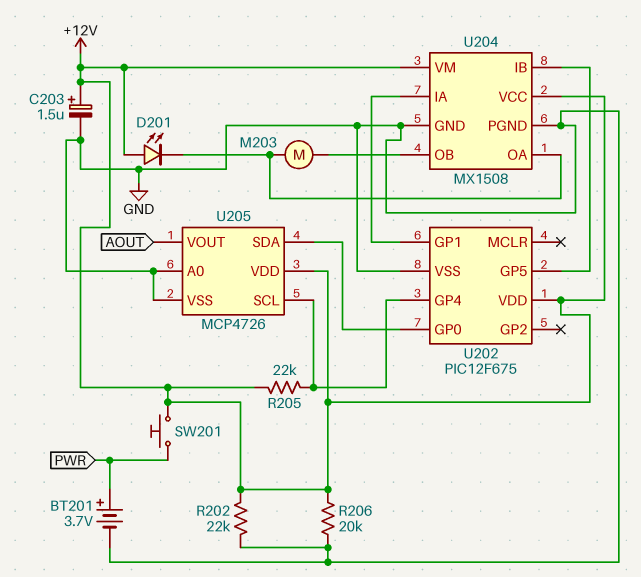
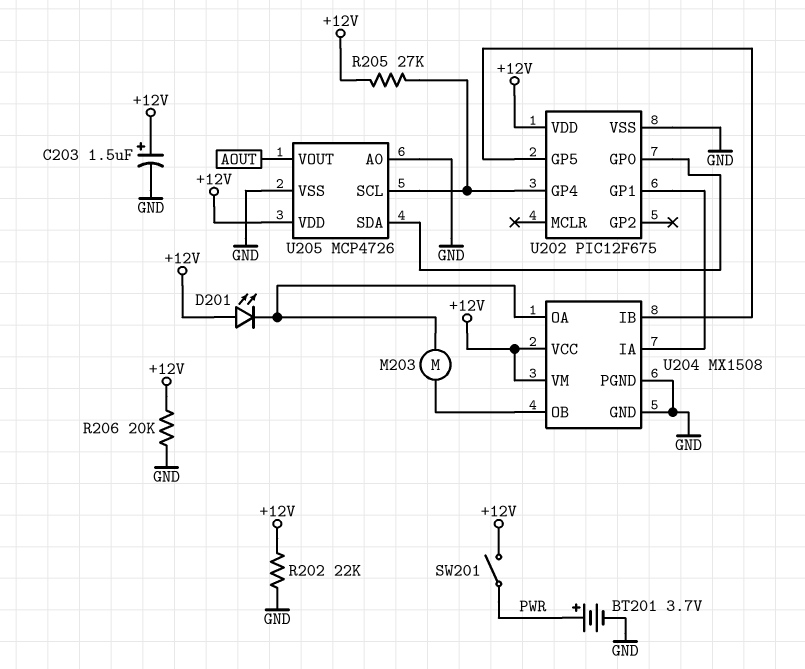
R205: 22k (+12V, U202/GP4) -> 27k (+12V, U202/GP4)
SW201: button (+12V, PWR) -> switch (+12V, PWR)

